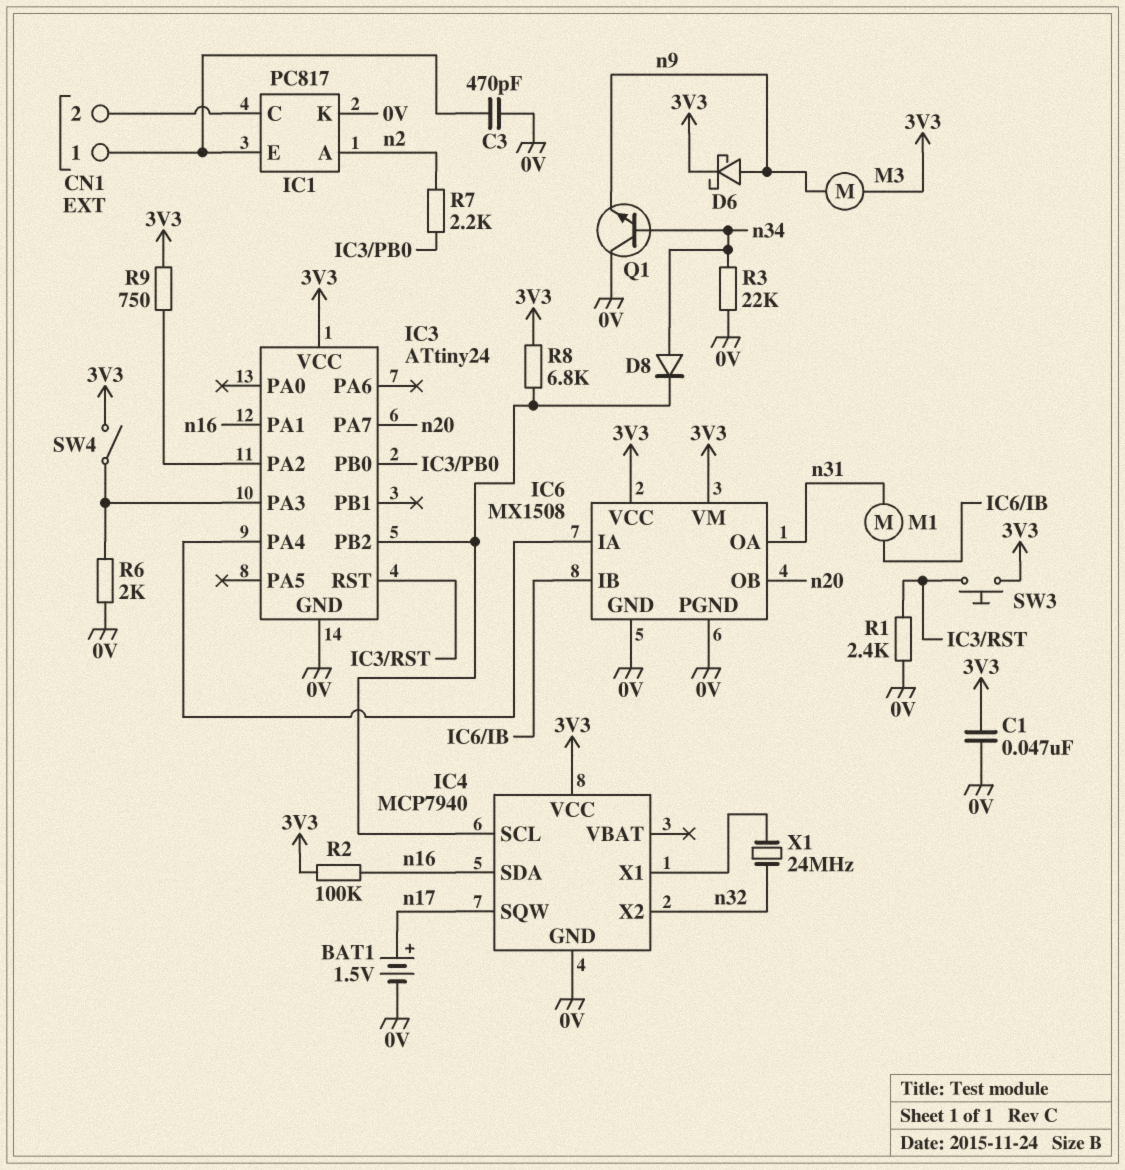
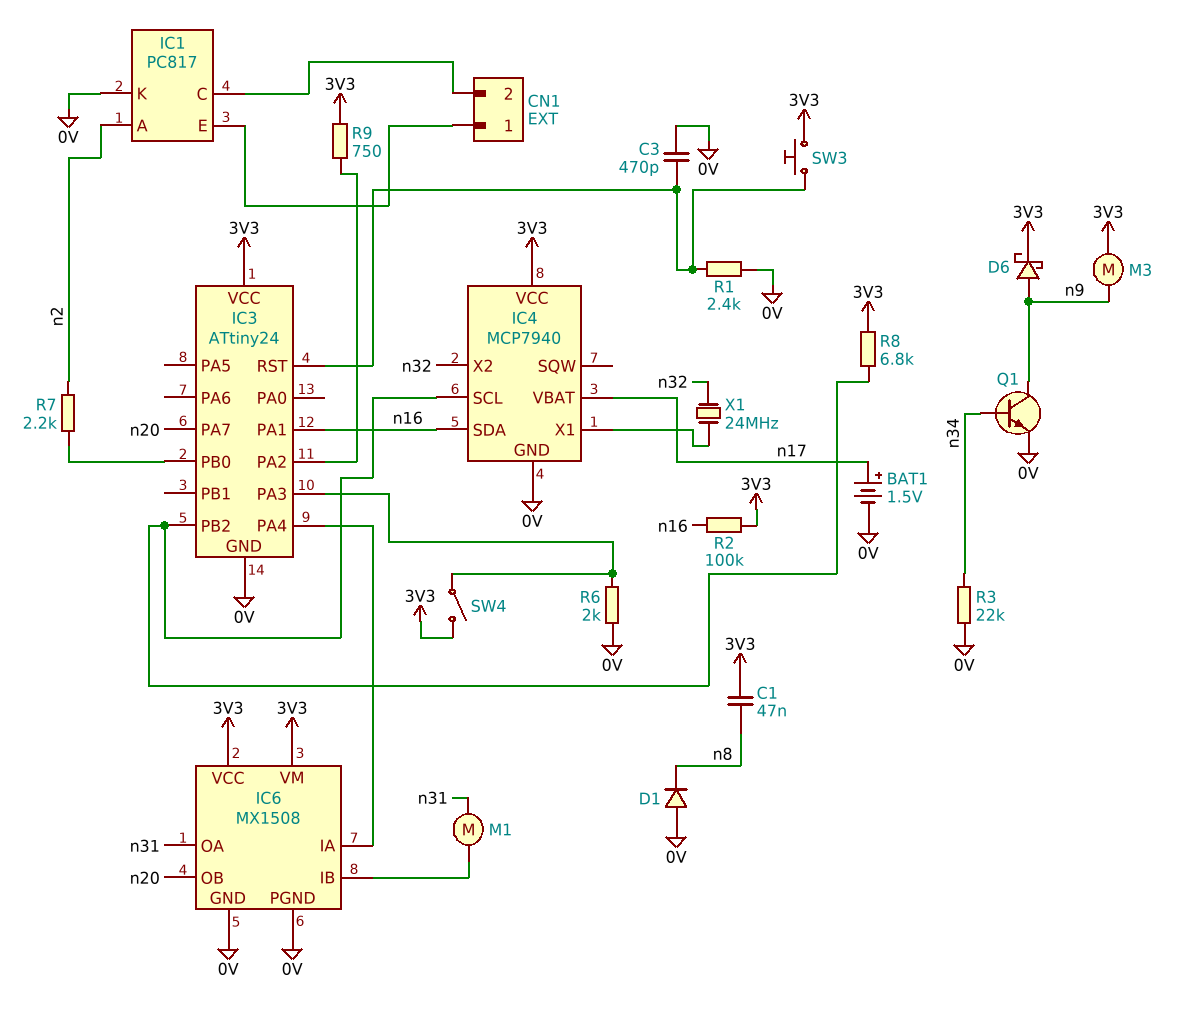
C1: 47nF (0V, 3V3) -> 47nF (3V3, n8)
C3: 470pF (0V, CN1/1) -> 470pF (0V, IC3/RST)
D1: none -> diode (A 0V, K n8)
D8: diode (A n34, K IC3/PB2) -> none
IC4 pin SQW: n17 -> none
IC4 pin VBAT: none -> n17
Q1: NPN (B n34, C 0V, E n9) -> NPN (B n34, C n9, E 0V)

